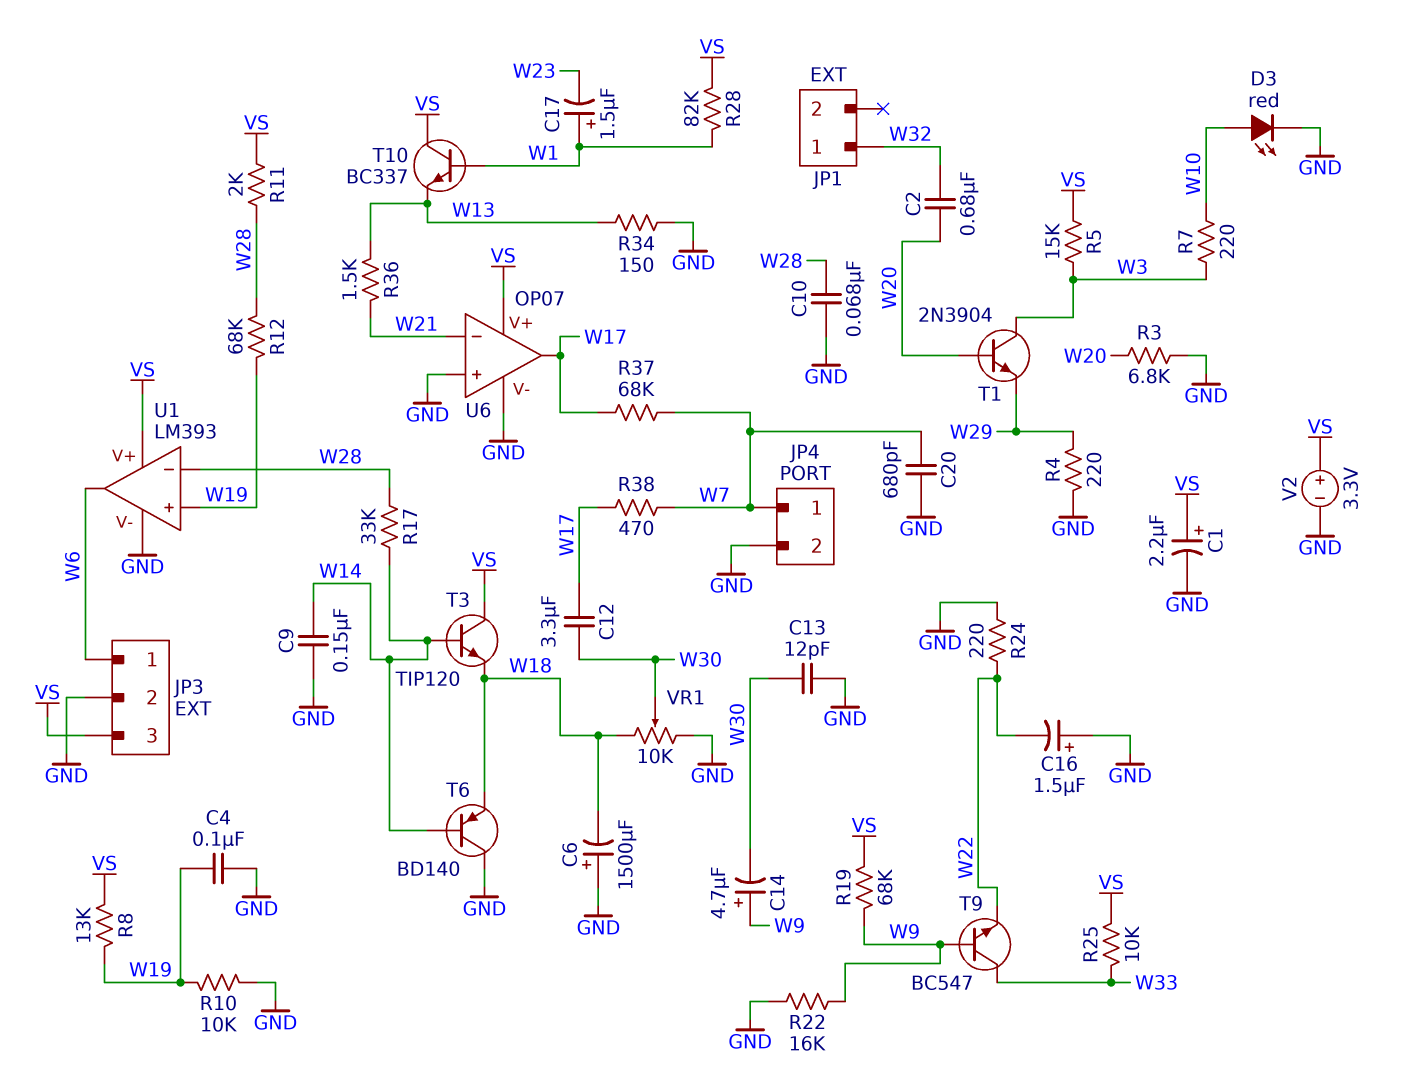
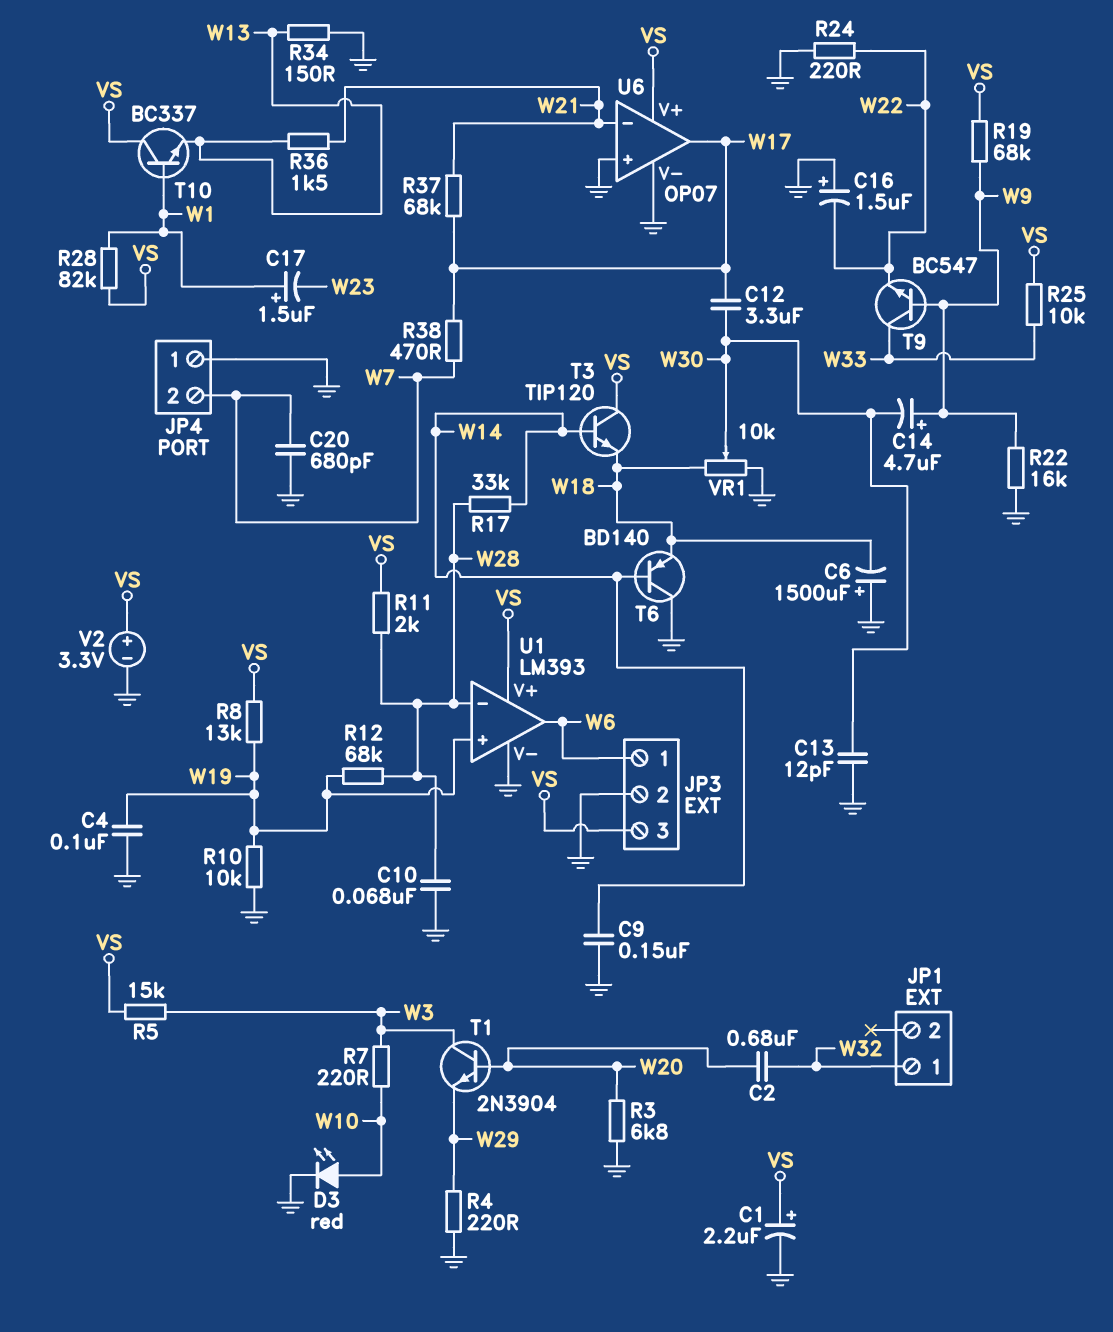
JP4 pin 1: W7 -> GND
JP4 pin 2: GND -> W7
R37: 68k (W7, W17) -> 68k (W17, W21)

